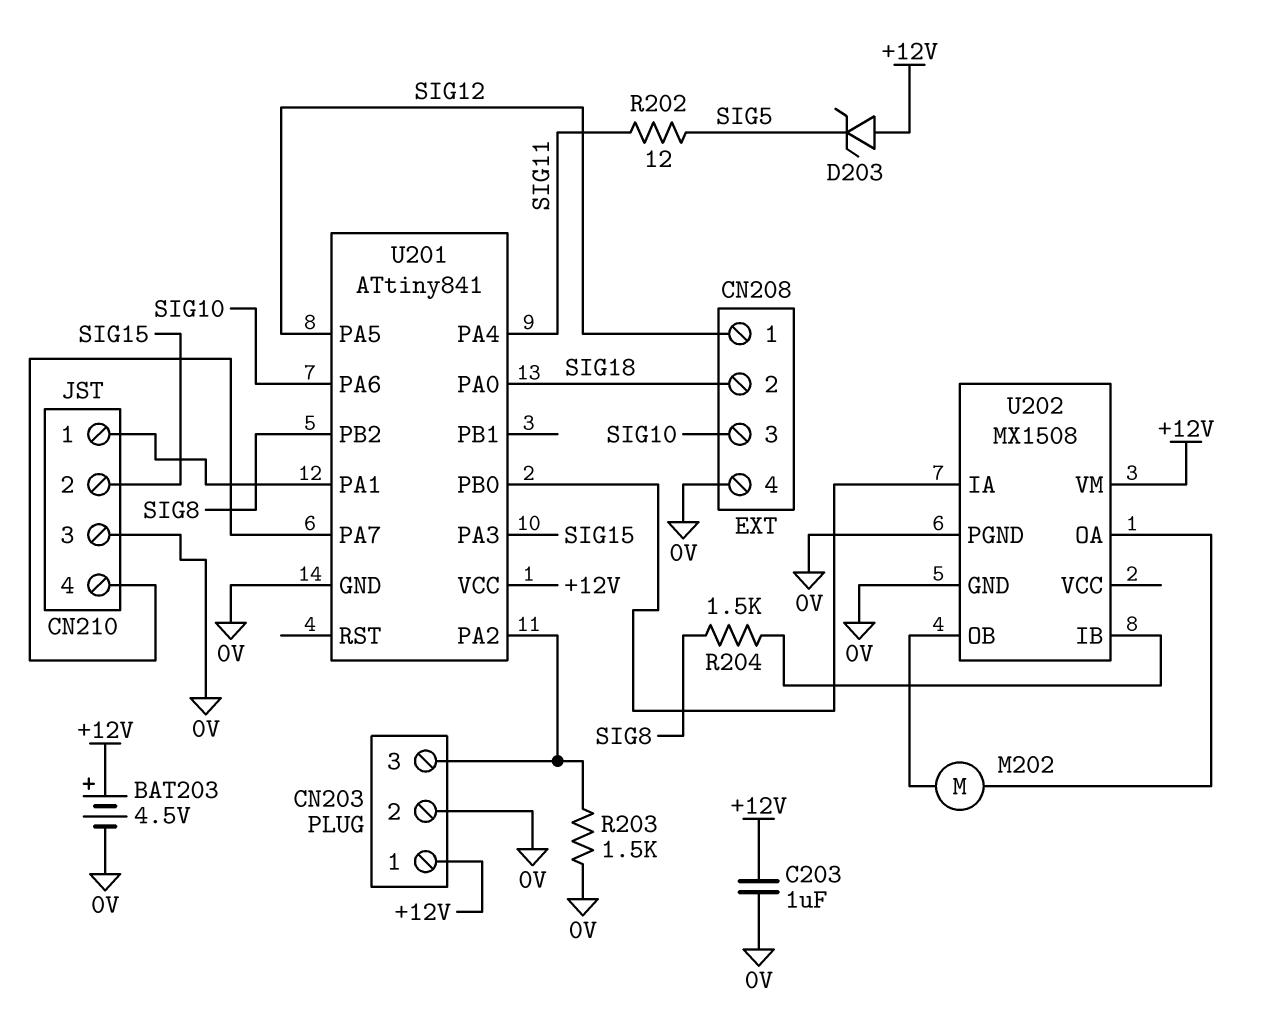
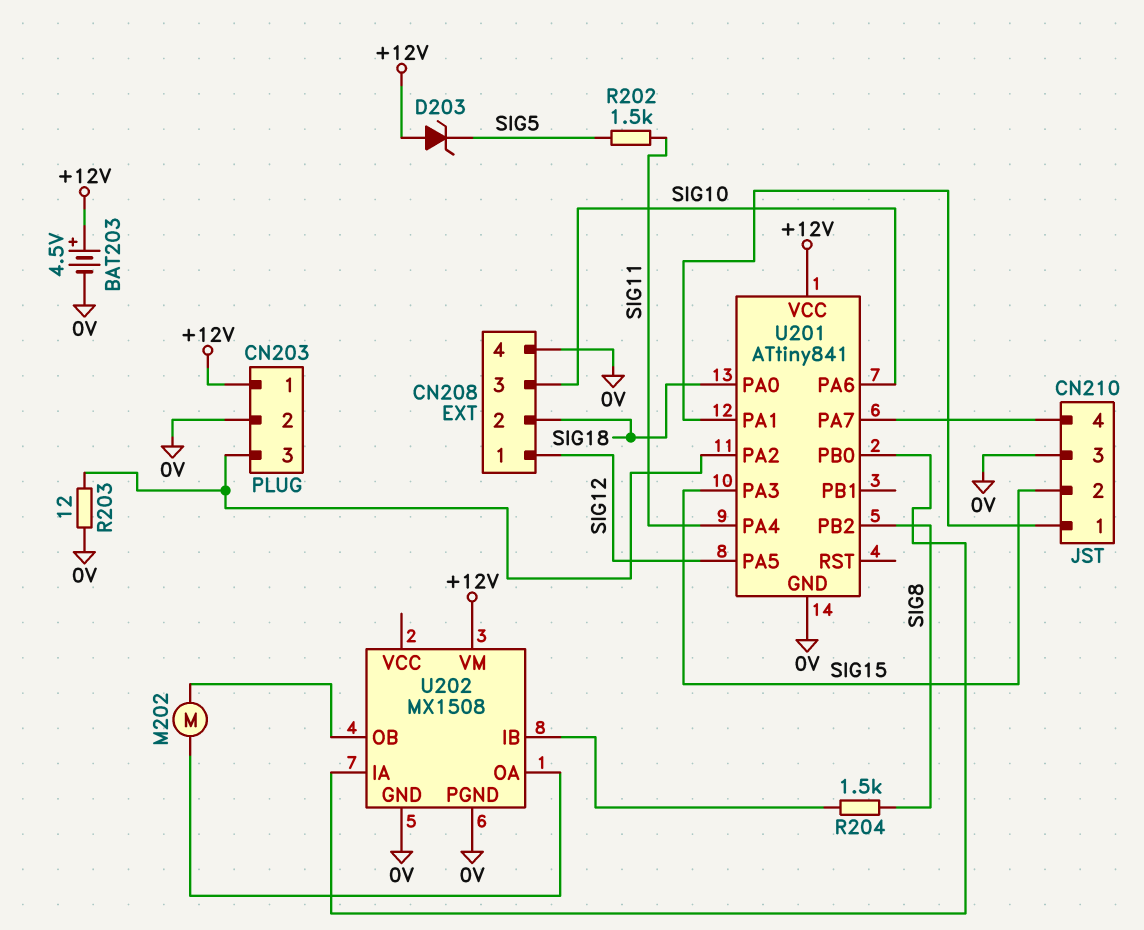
C203: 1uF (+12V, 0V) -> none
R202: 12 (SIG5, SIG11) -> 1.5k (SIG5, SIG11)
R203: 1.5k (0V, CN203/3) -> 12 (0V, CN203/3)

